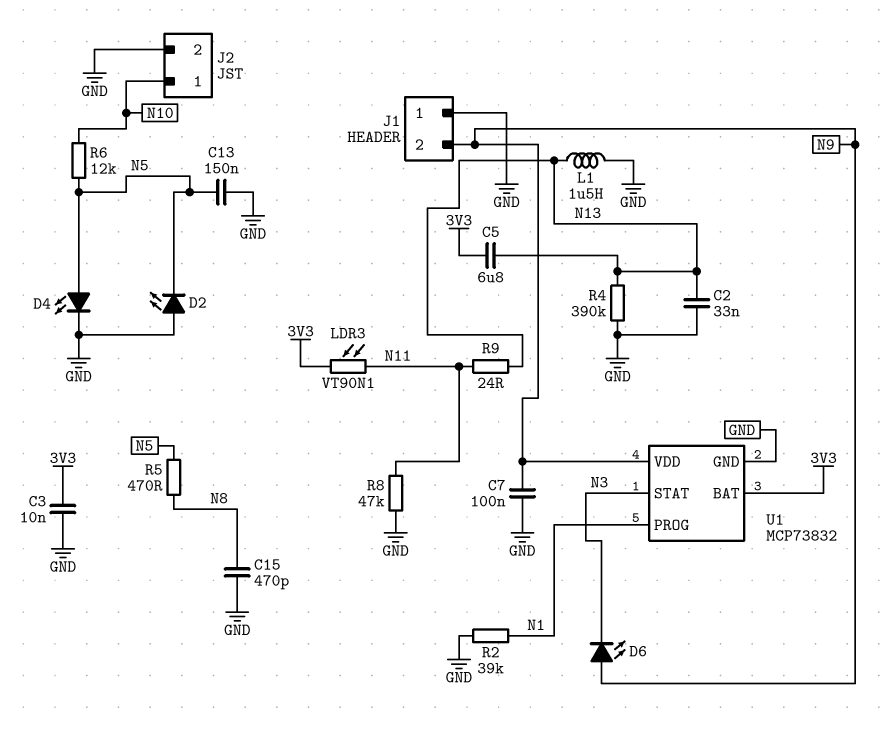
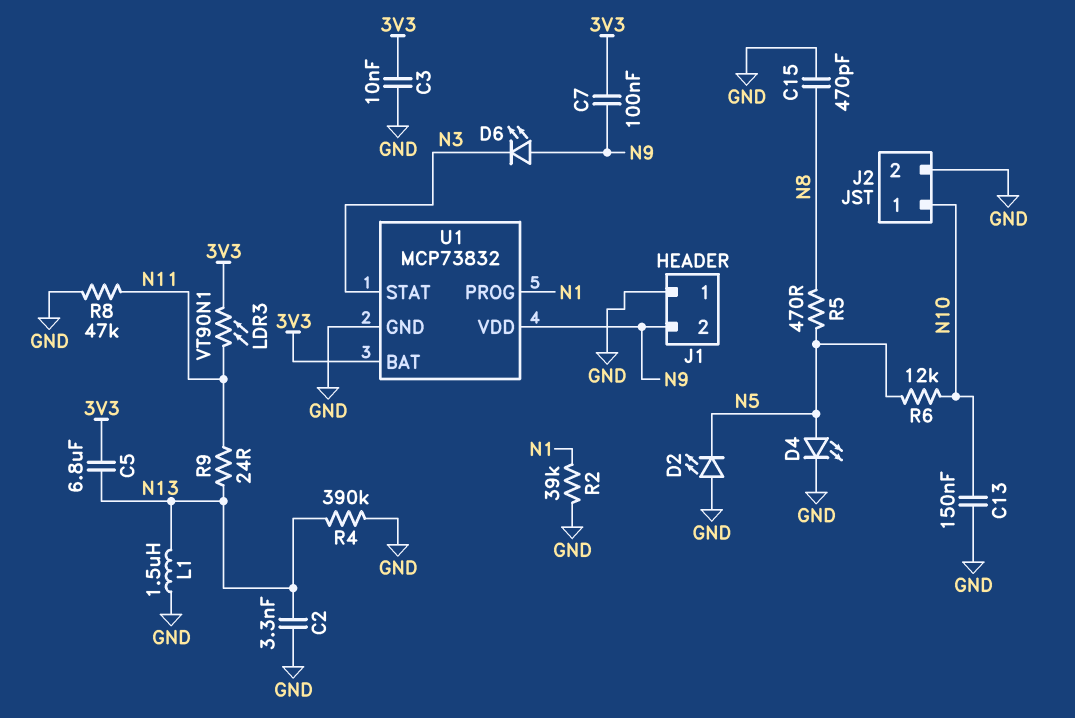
C2: 33nF (GND, N13) -> 3.3nF (GND, N13)
C7: 100nF (GND, N9) -> 100nF (3V3, N9)
C13: 150nF (GND, N5) -> 150nF (GND, N10)

